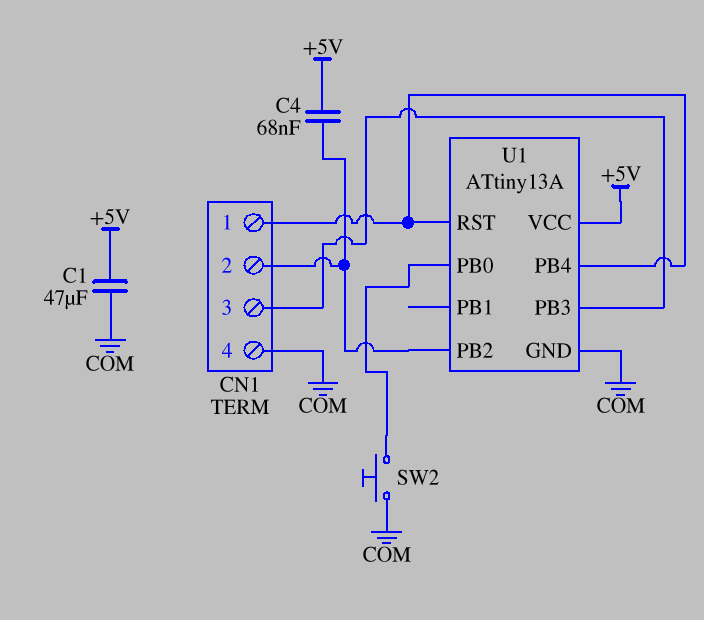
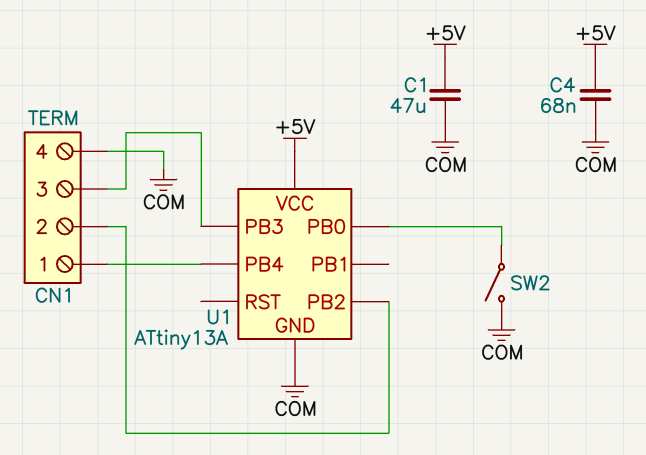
C4: 68nF (+5V, CN1/2) -> 68nF (+5V, COM)
SW2: button (COM, U1/PB0) -> switch (COM, U1/PB0)
U1 pin RST: CN1/1 -> none

